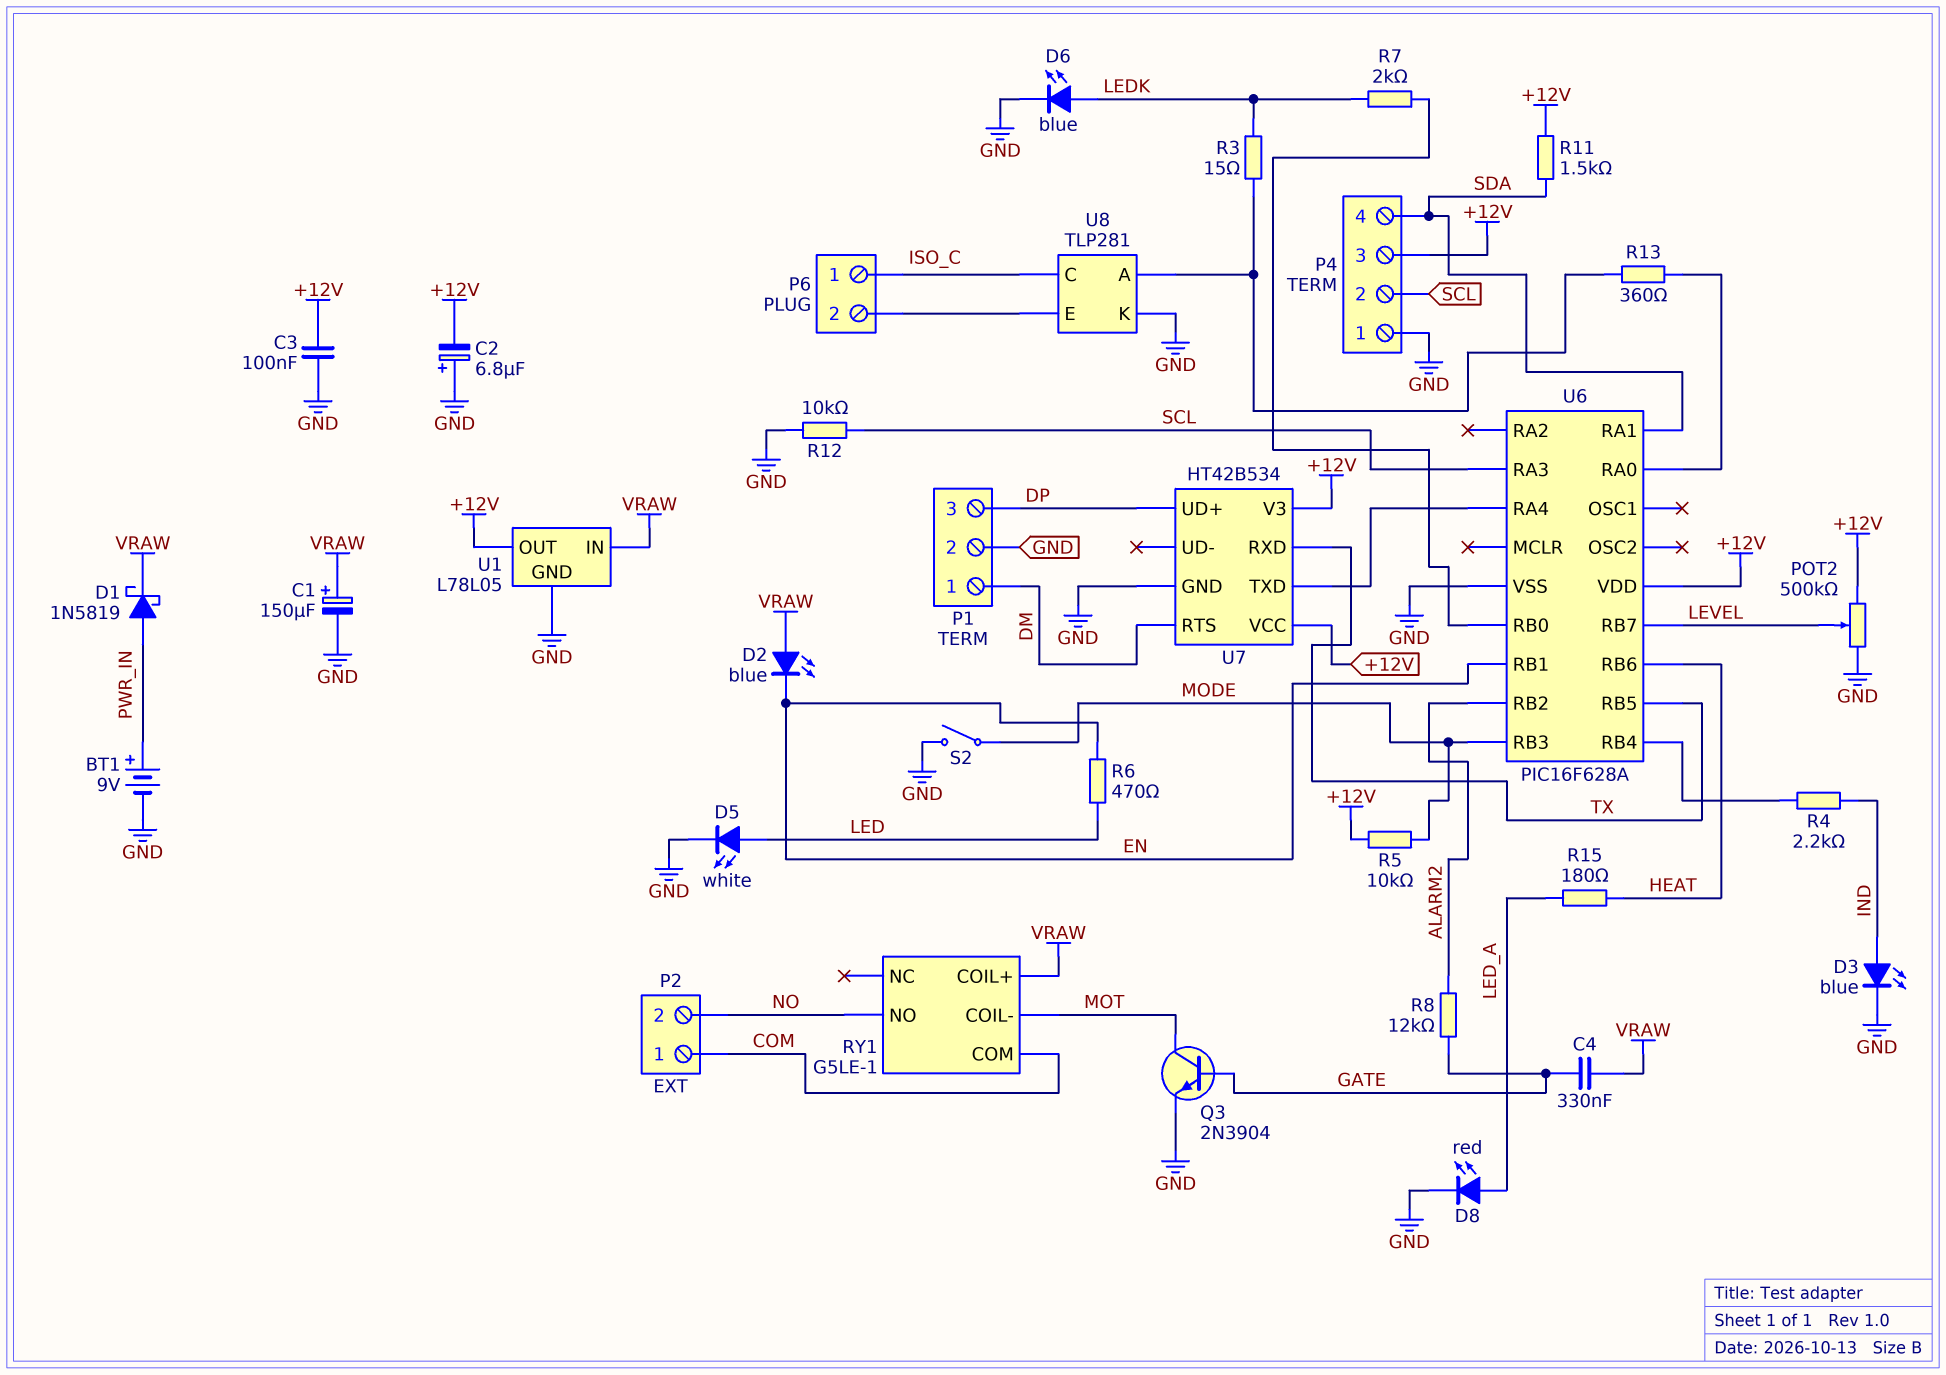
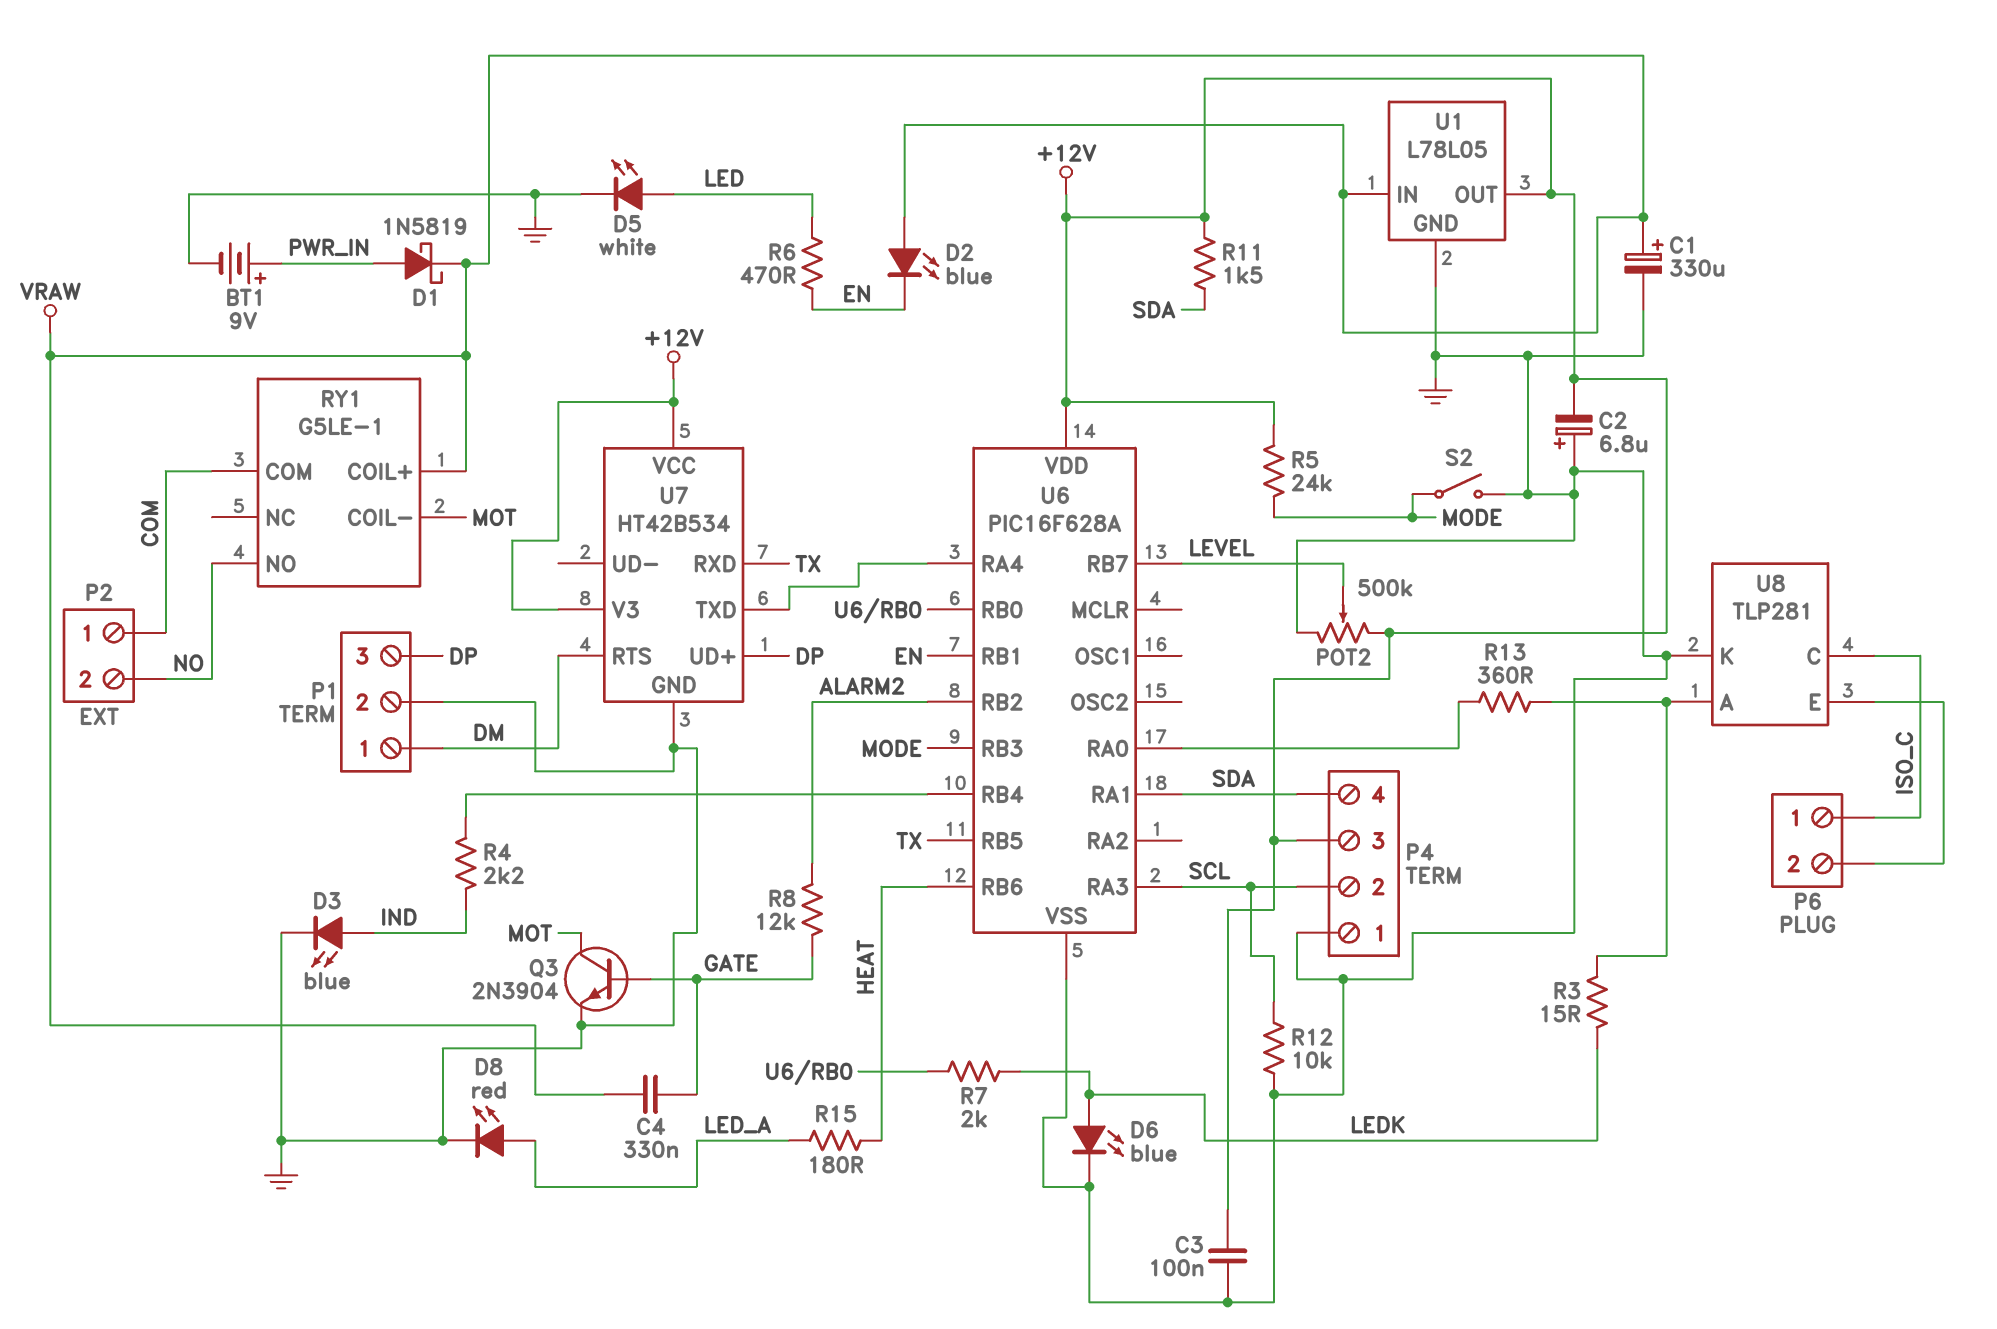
C1: 150uF (plus VRAW, minus GND) -> 330uF (plus VRAW, minus GND)
R5: 10k (+12V, MODE) -> 24k (+12V, MODE)

